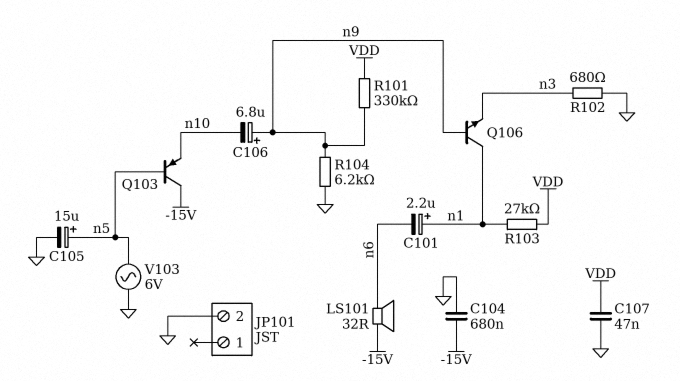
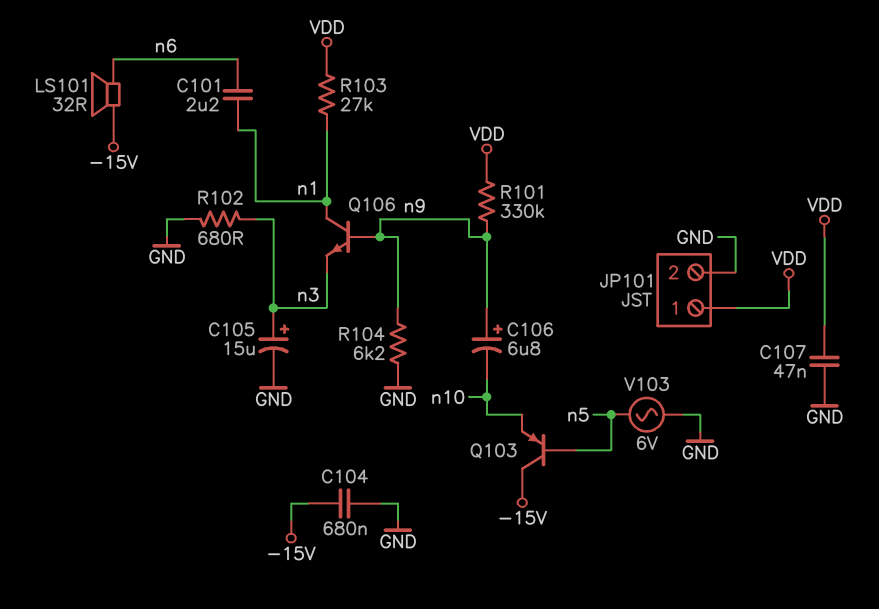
C101: 2.2uF (plus n1, minus n6) -> 2.2uF (n1, n6)
C105: 15uF (plus n5, minus GND) -> 15uF (plus n3, minus GND)
JP101 pin 1: none -> VDD

